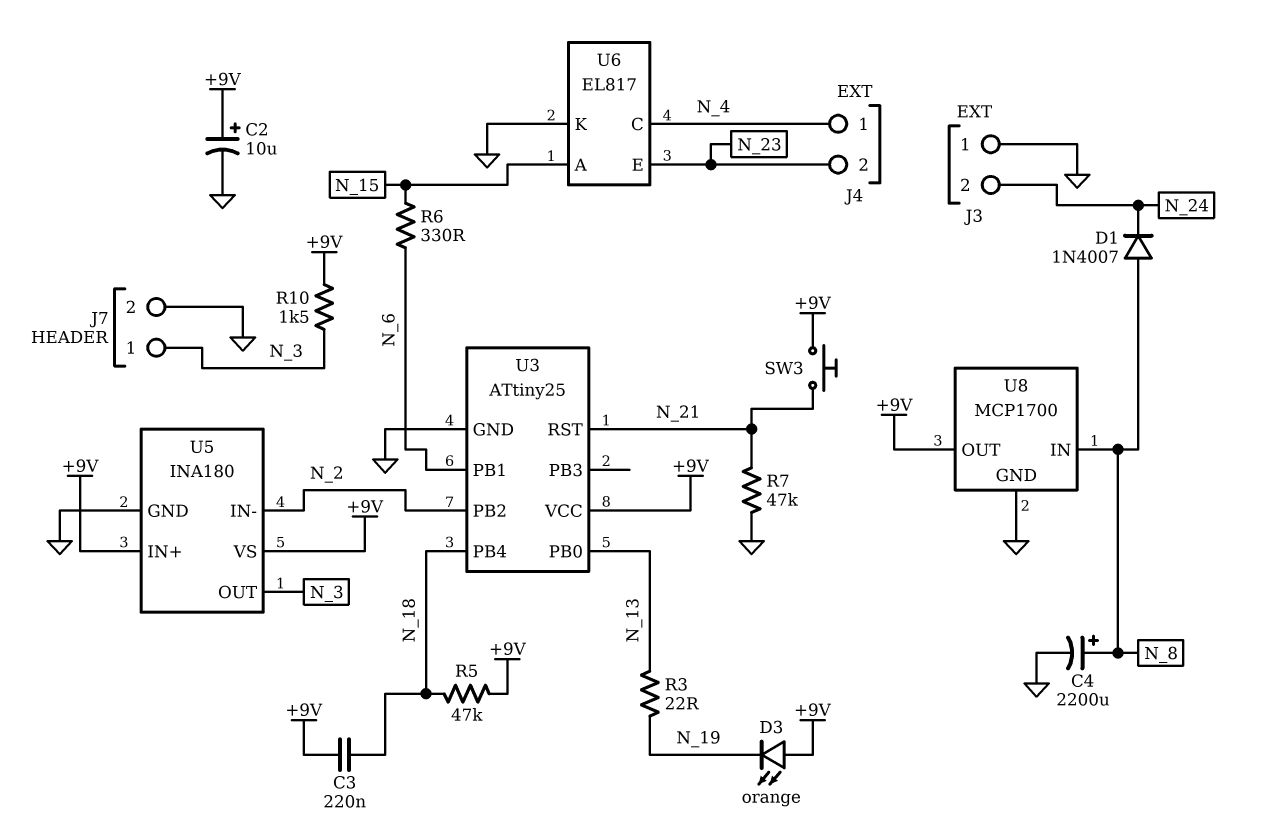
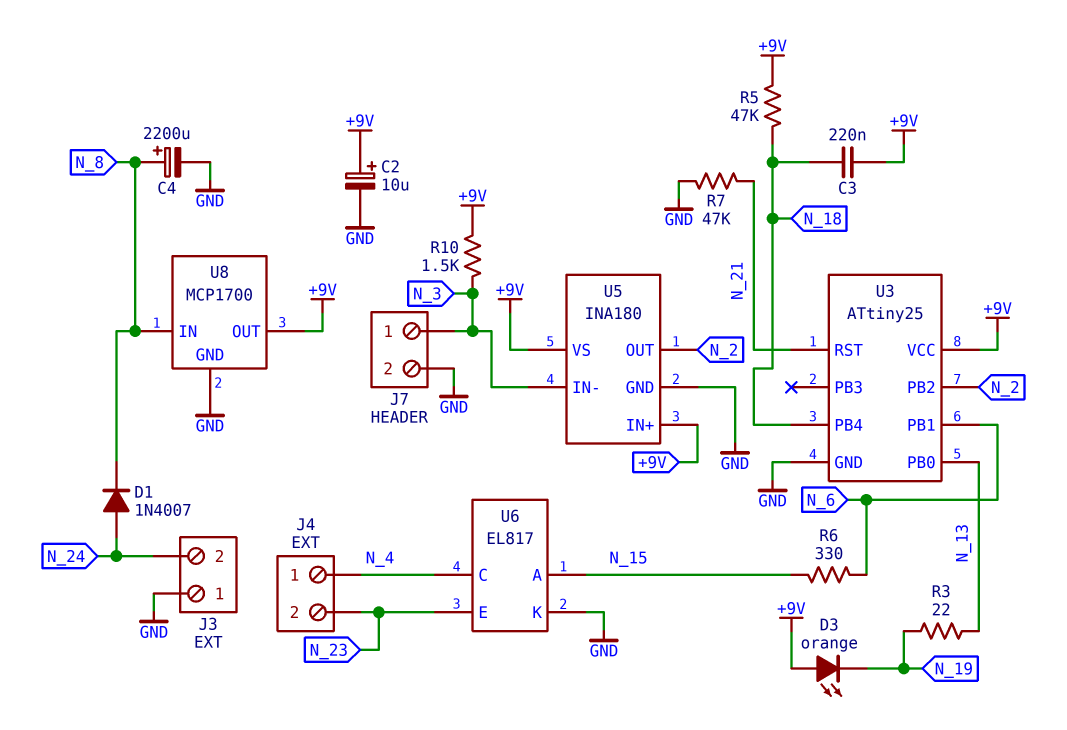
D1: diode 1N4007 (A N_8, K N_24) -> diode 1N4007 (A N_24, K N_8)
SW3: button (+9V, N_21) -> none
U5 pin IN-: N_2 -> N_3
U5 pin OUT: N_3 -> N_2

